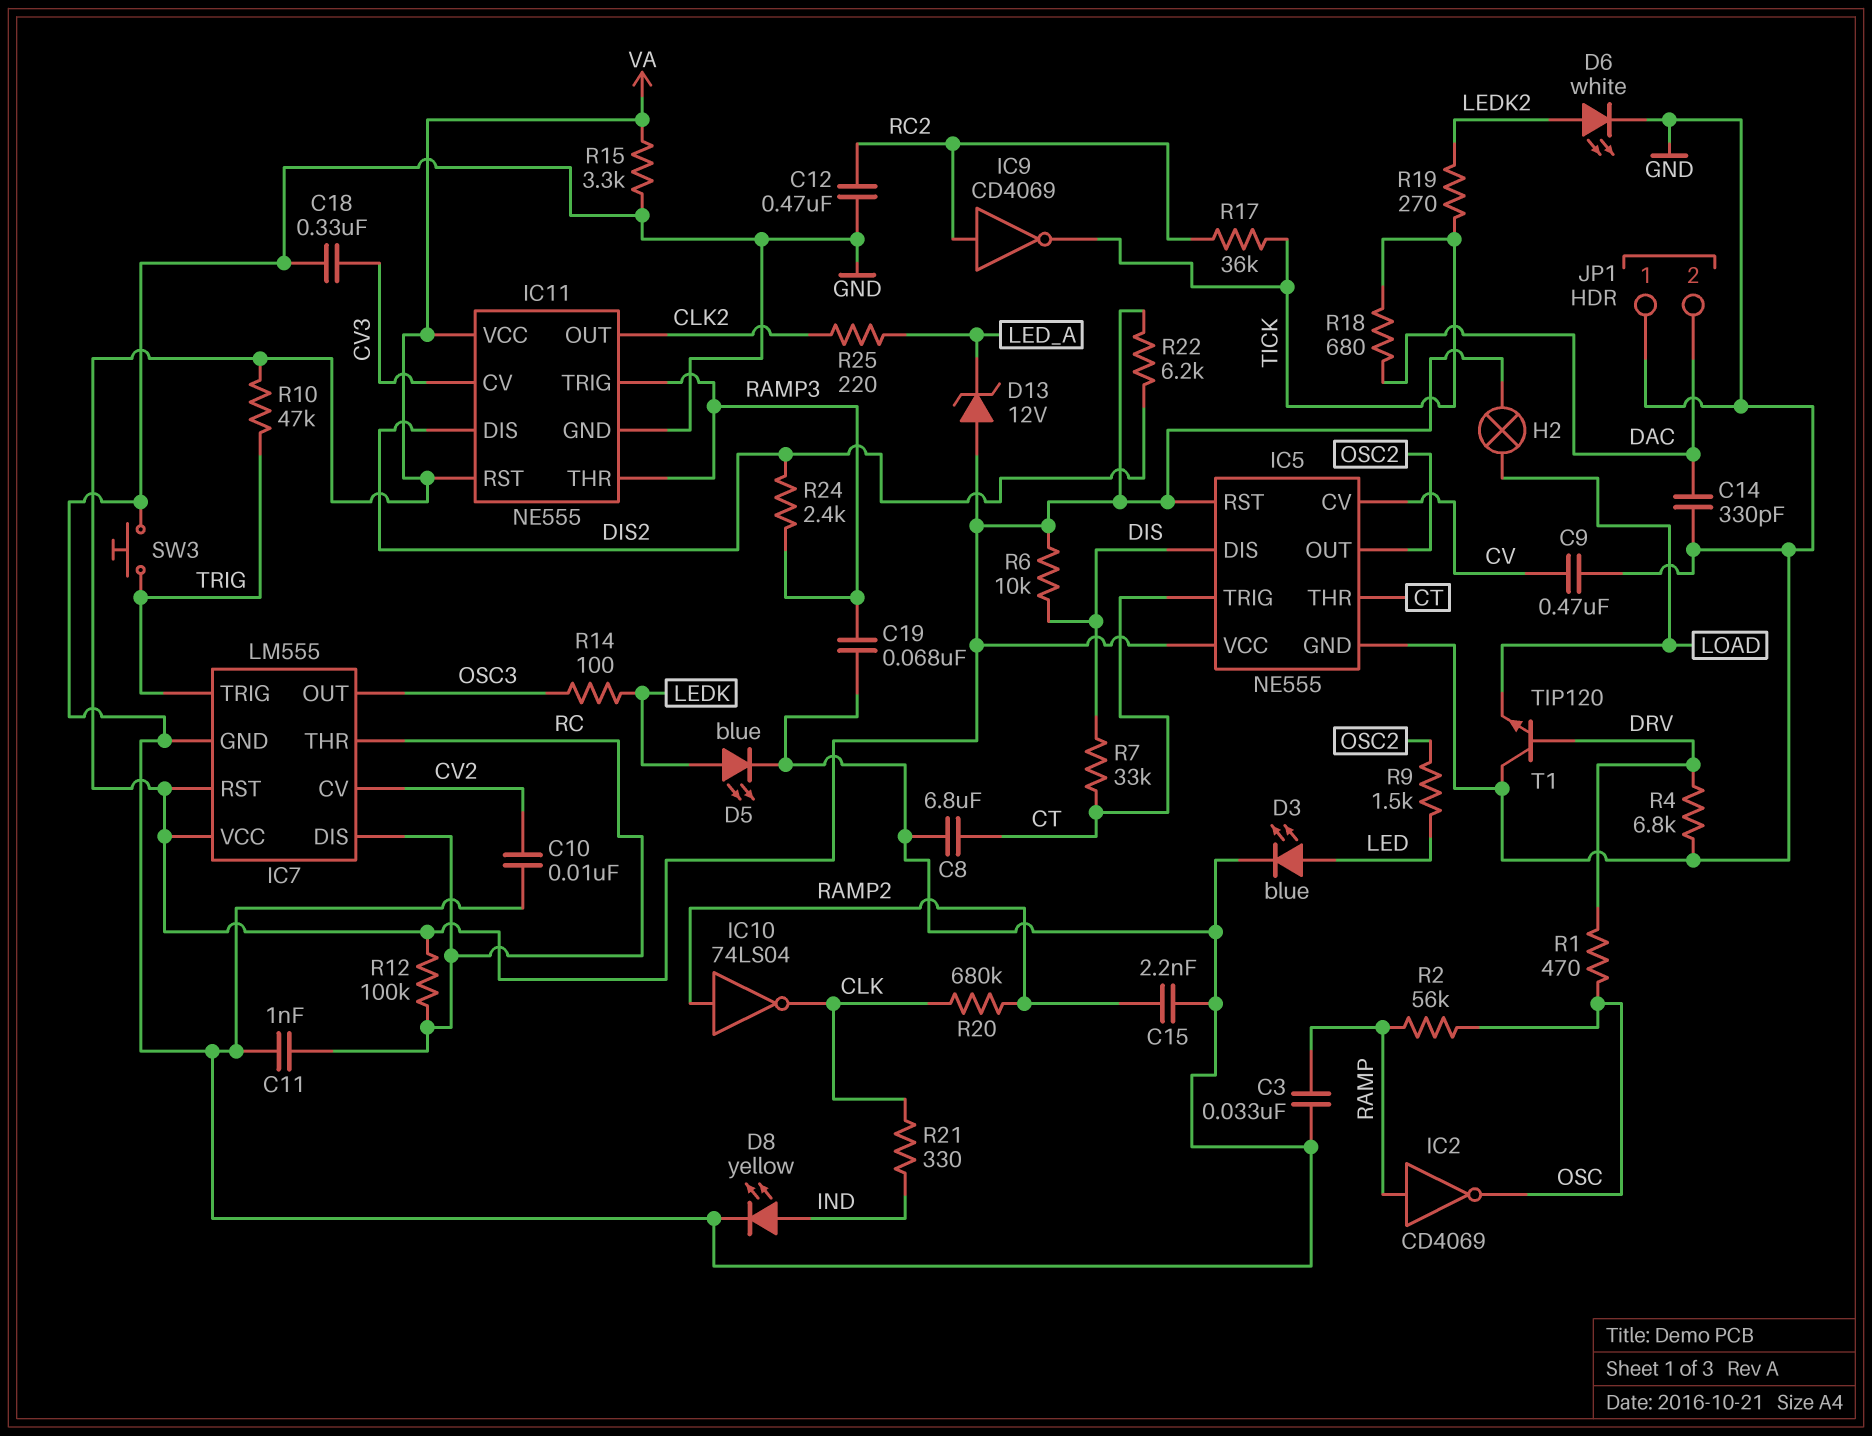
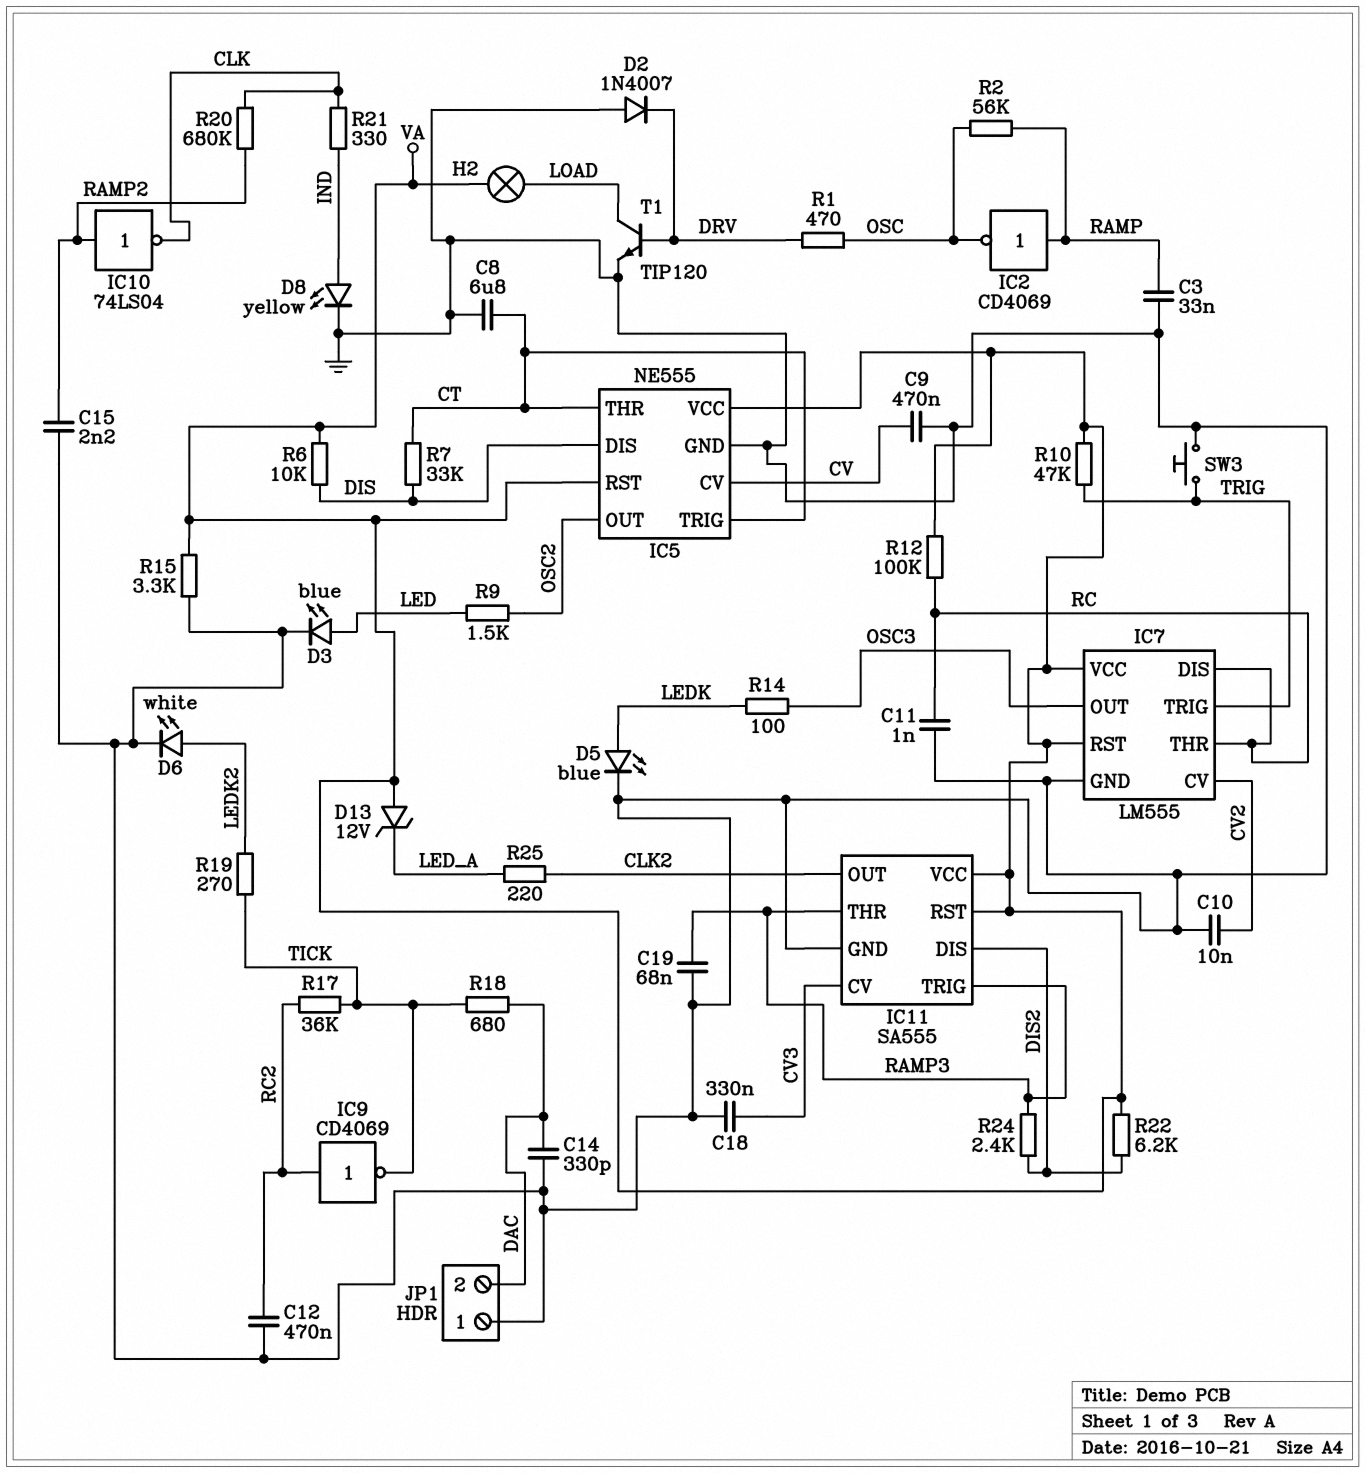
D2: none -> diode 1N4007 (A GND, K DRV)
IC11: NE555 -> SA555
R4: 6.8k (DRV, GND) -> none
T1: NPN TIP120 (B DRV, C GND, E LOAD) -> NPN TIP120 (B DRV, C LOAD, E GND)

